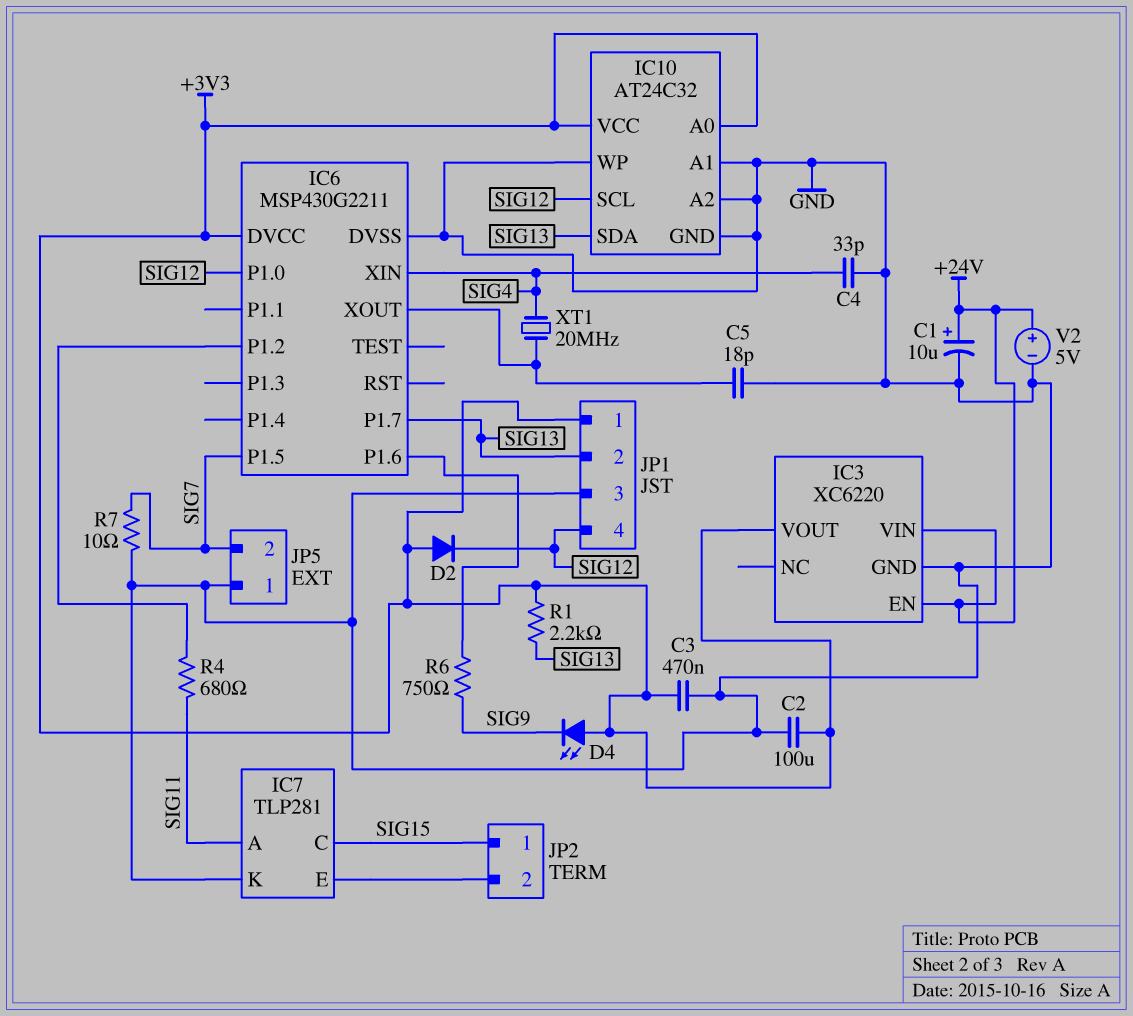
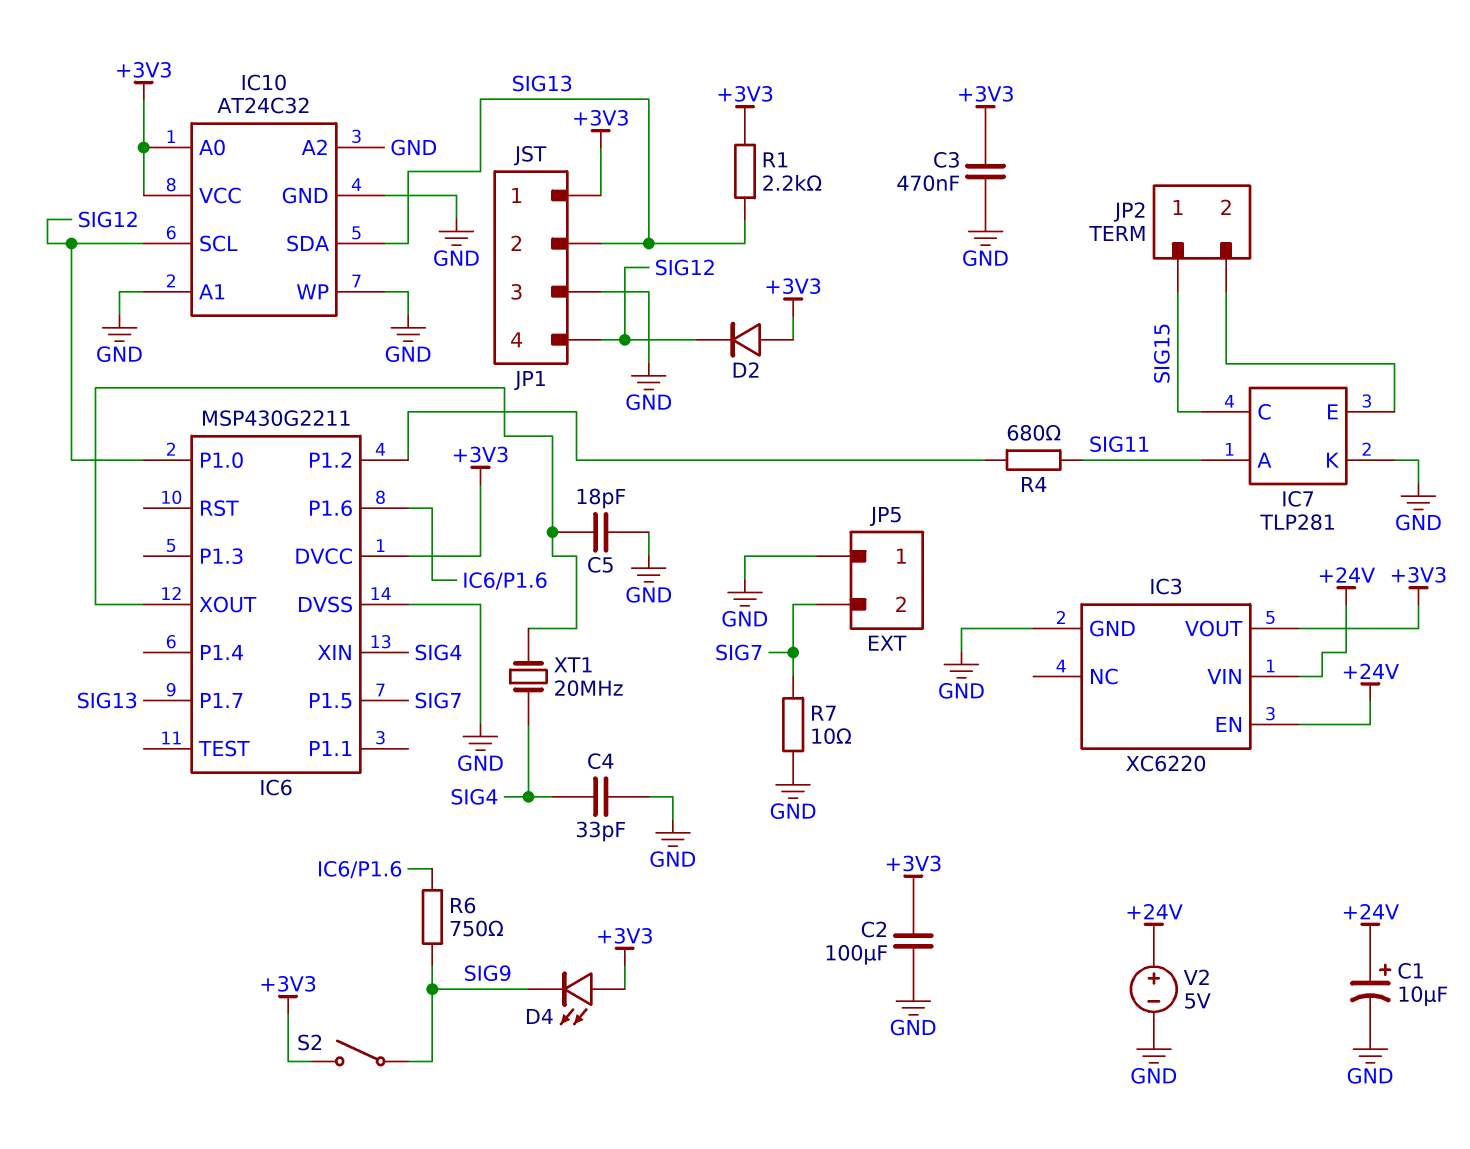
S2: none -> switch (+3V3, SIG9)

